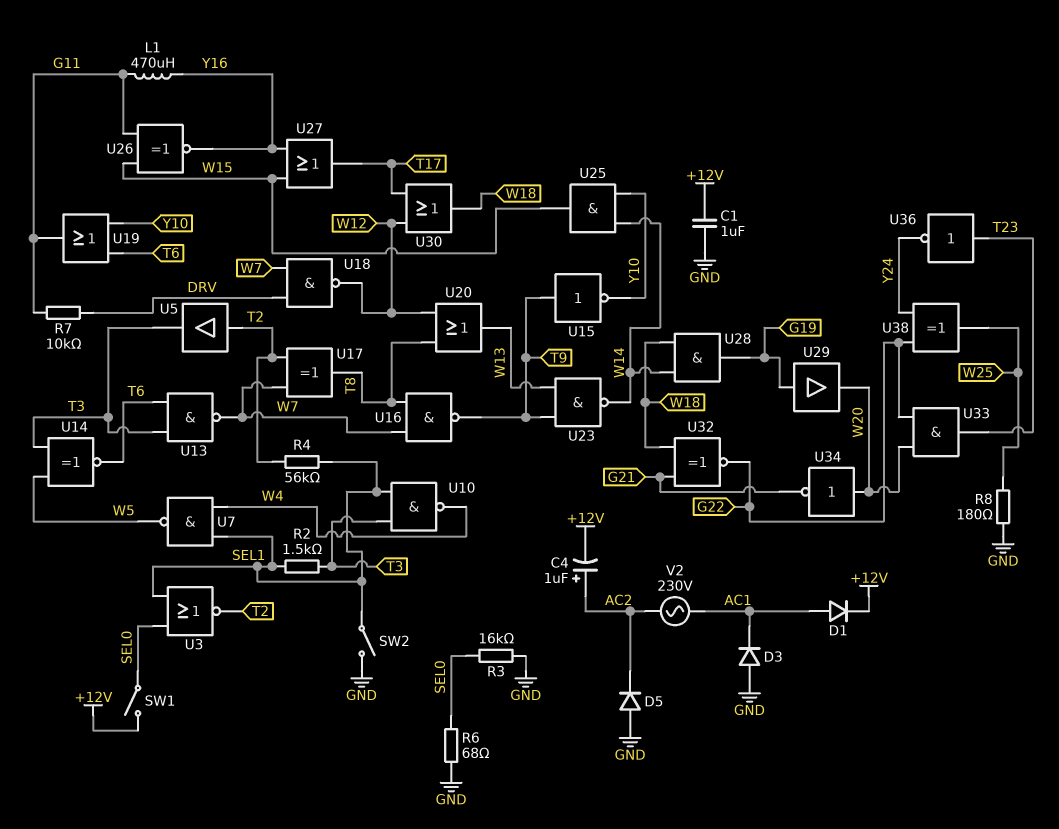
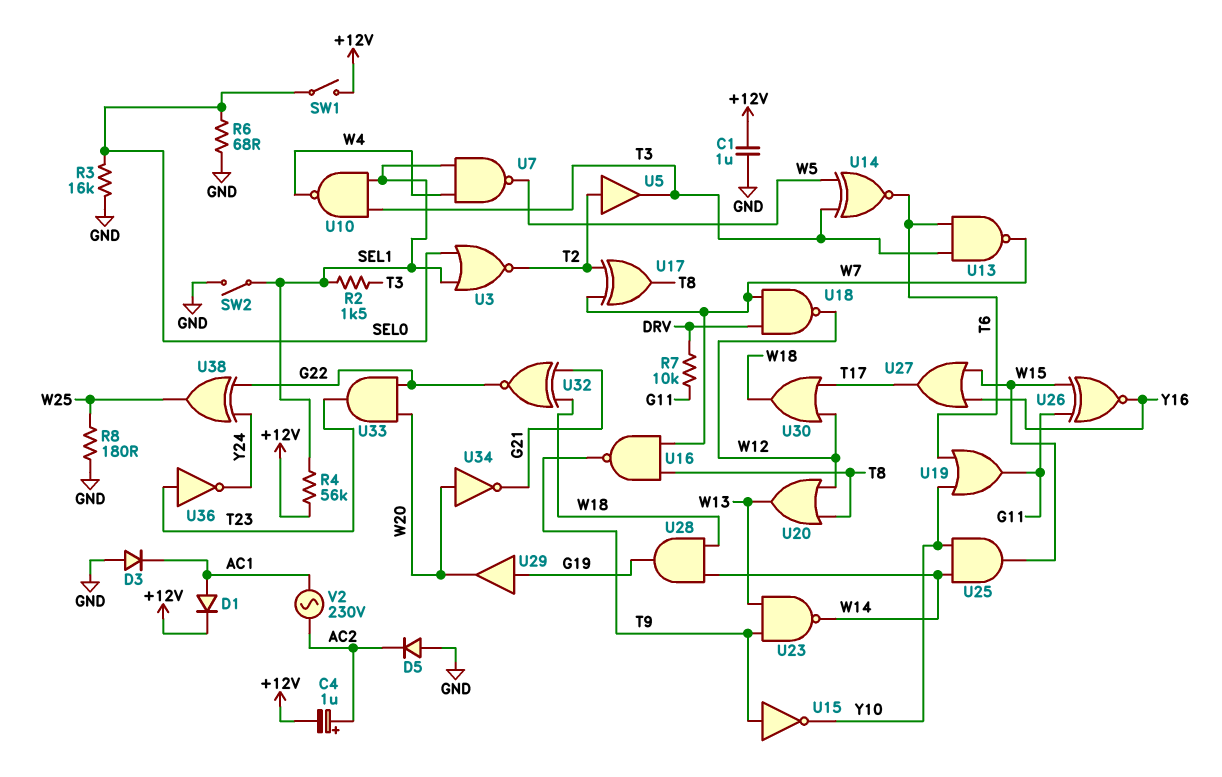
L1: 470uH (G11, Y16) -> none
R4: 56k (SEL1, T2) -> 56k (+12V, SEL1)

